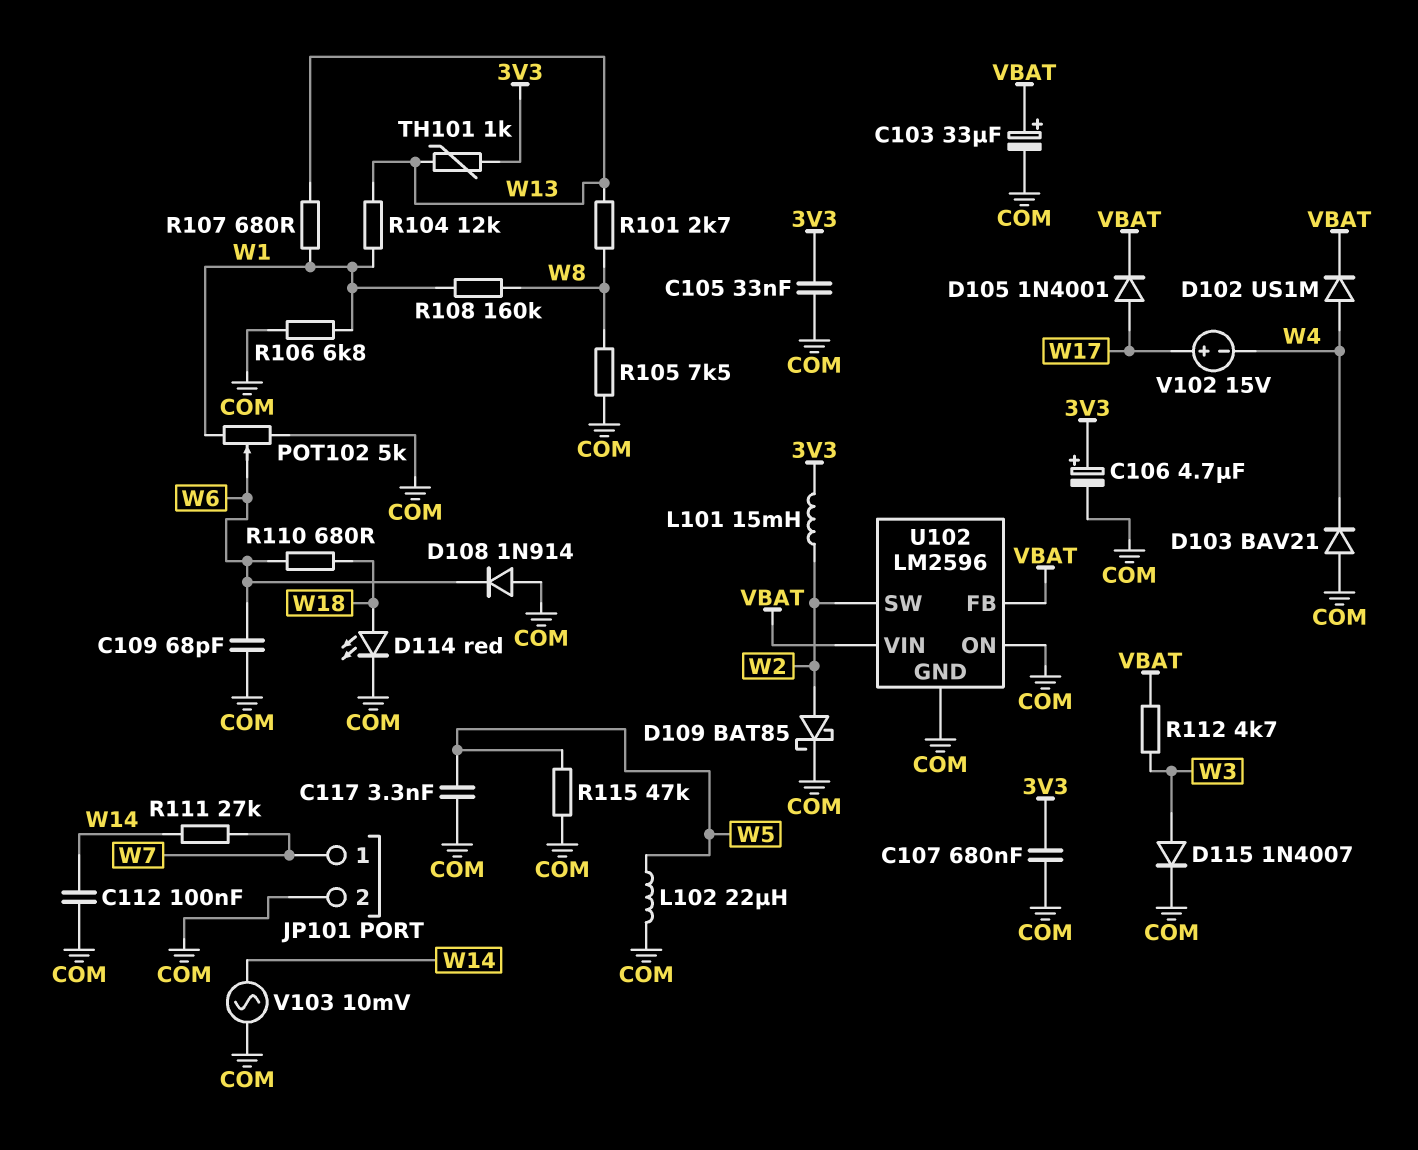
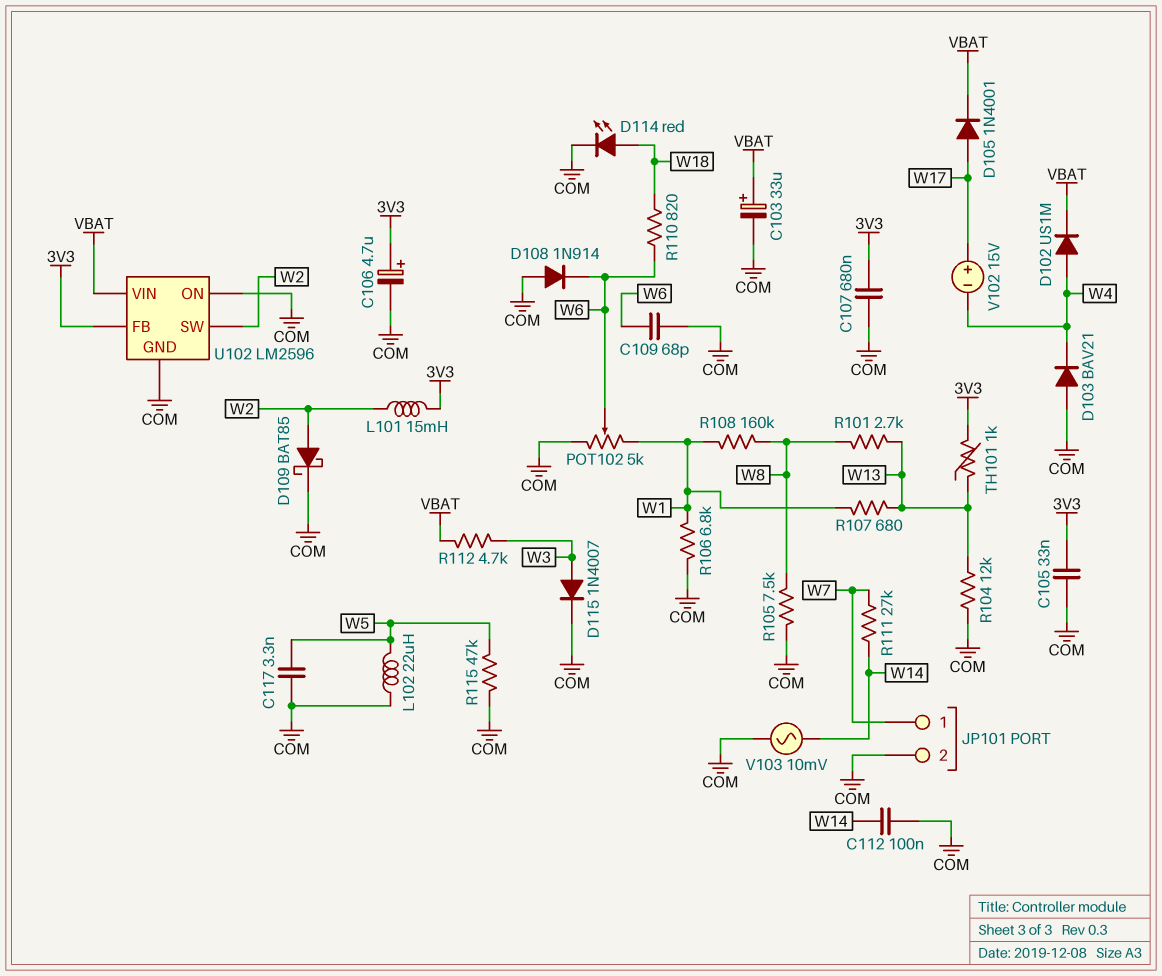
R104: 12k (W1, W13) -> 12k (COM, W13)
R110: 680 (W6, W18) -> 820 (W6, W18)
U102 pin FB: VBAT -> 3V3

